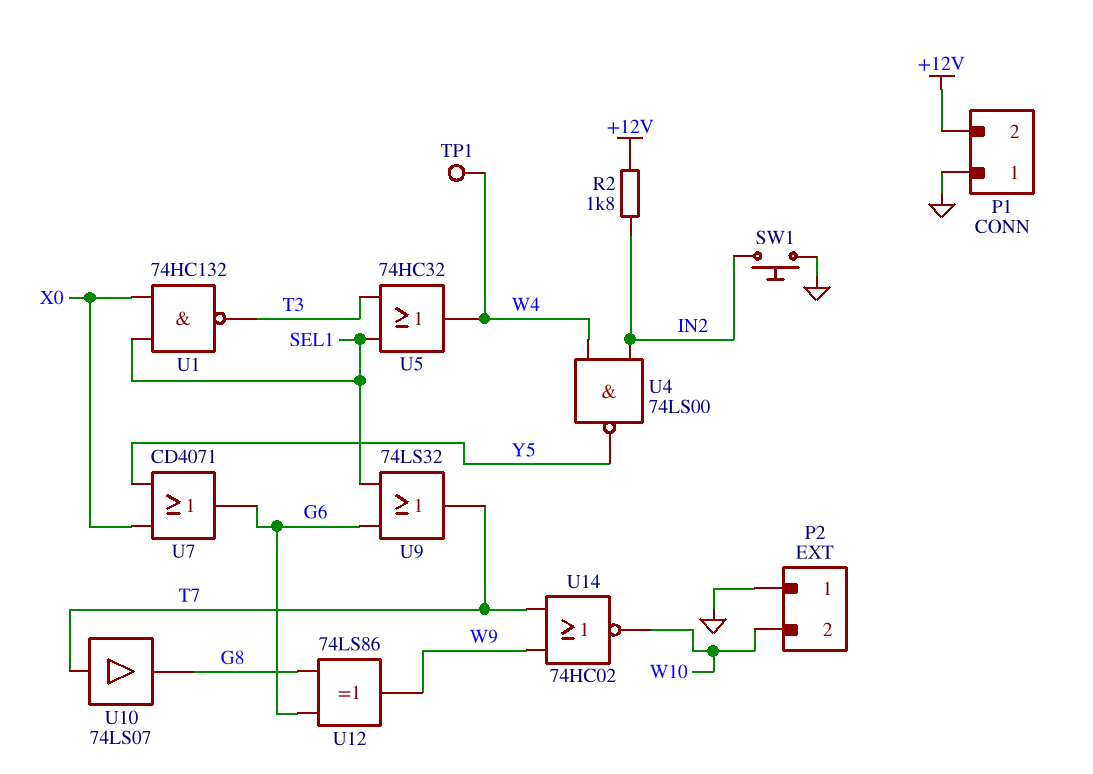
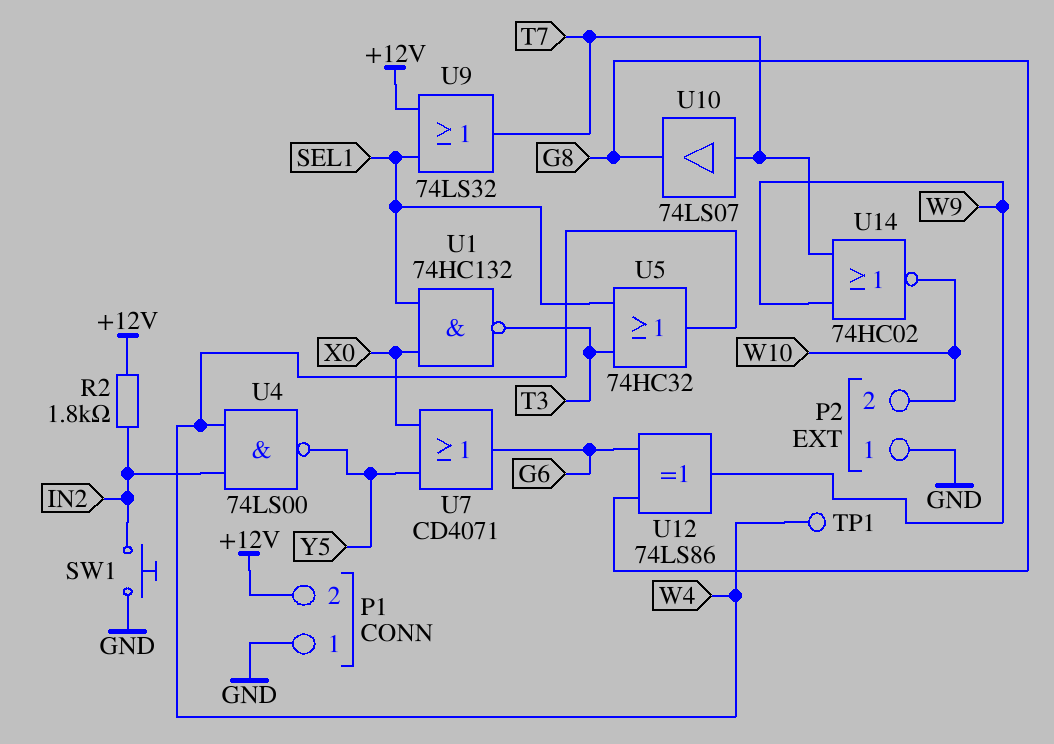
U9: OR 74LS32 (in G6, in SEL1, out T7) -> OR 74LS32 (in +12V, in SEL1, out T7)

